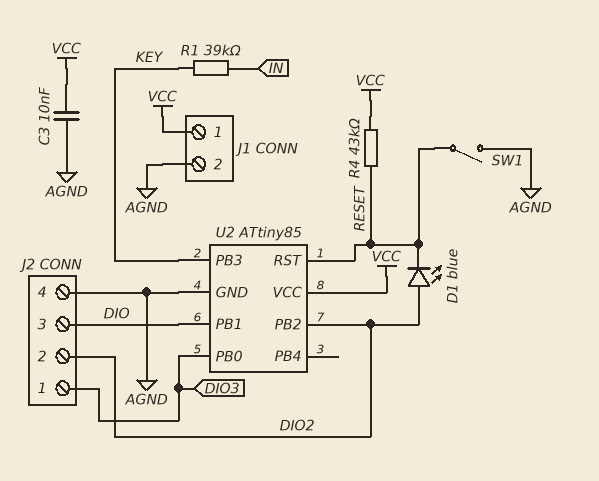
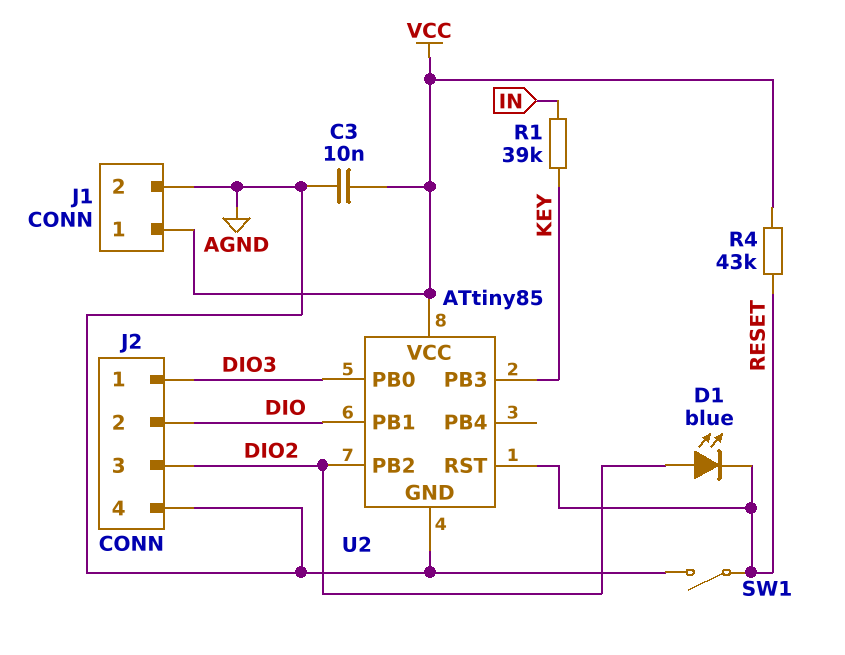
J2 pin 2: DIO2 -> DIO
J2 pin 3: DIO -> DIO2

